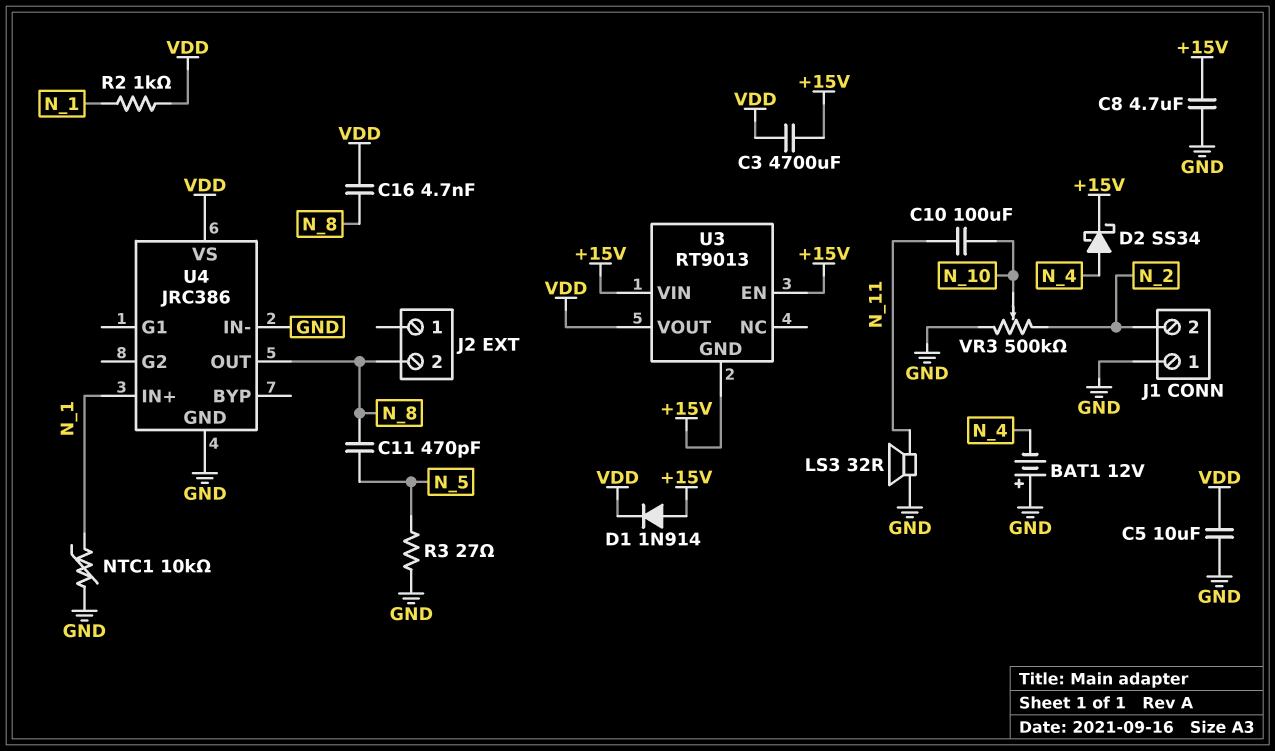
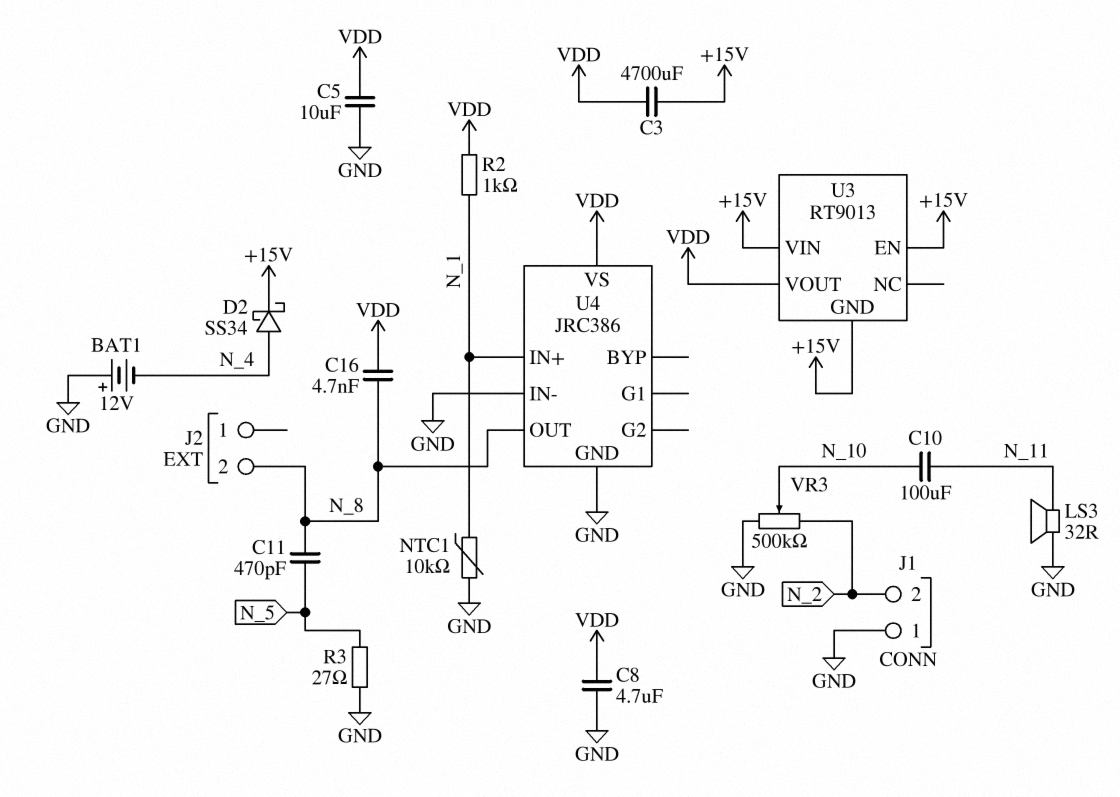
C8: 4.7uF (+15V, GND) -> 4.7uF (GND, VDD)
D1: diode 1N914 (A +15V, K VDD) -> none

